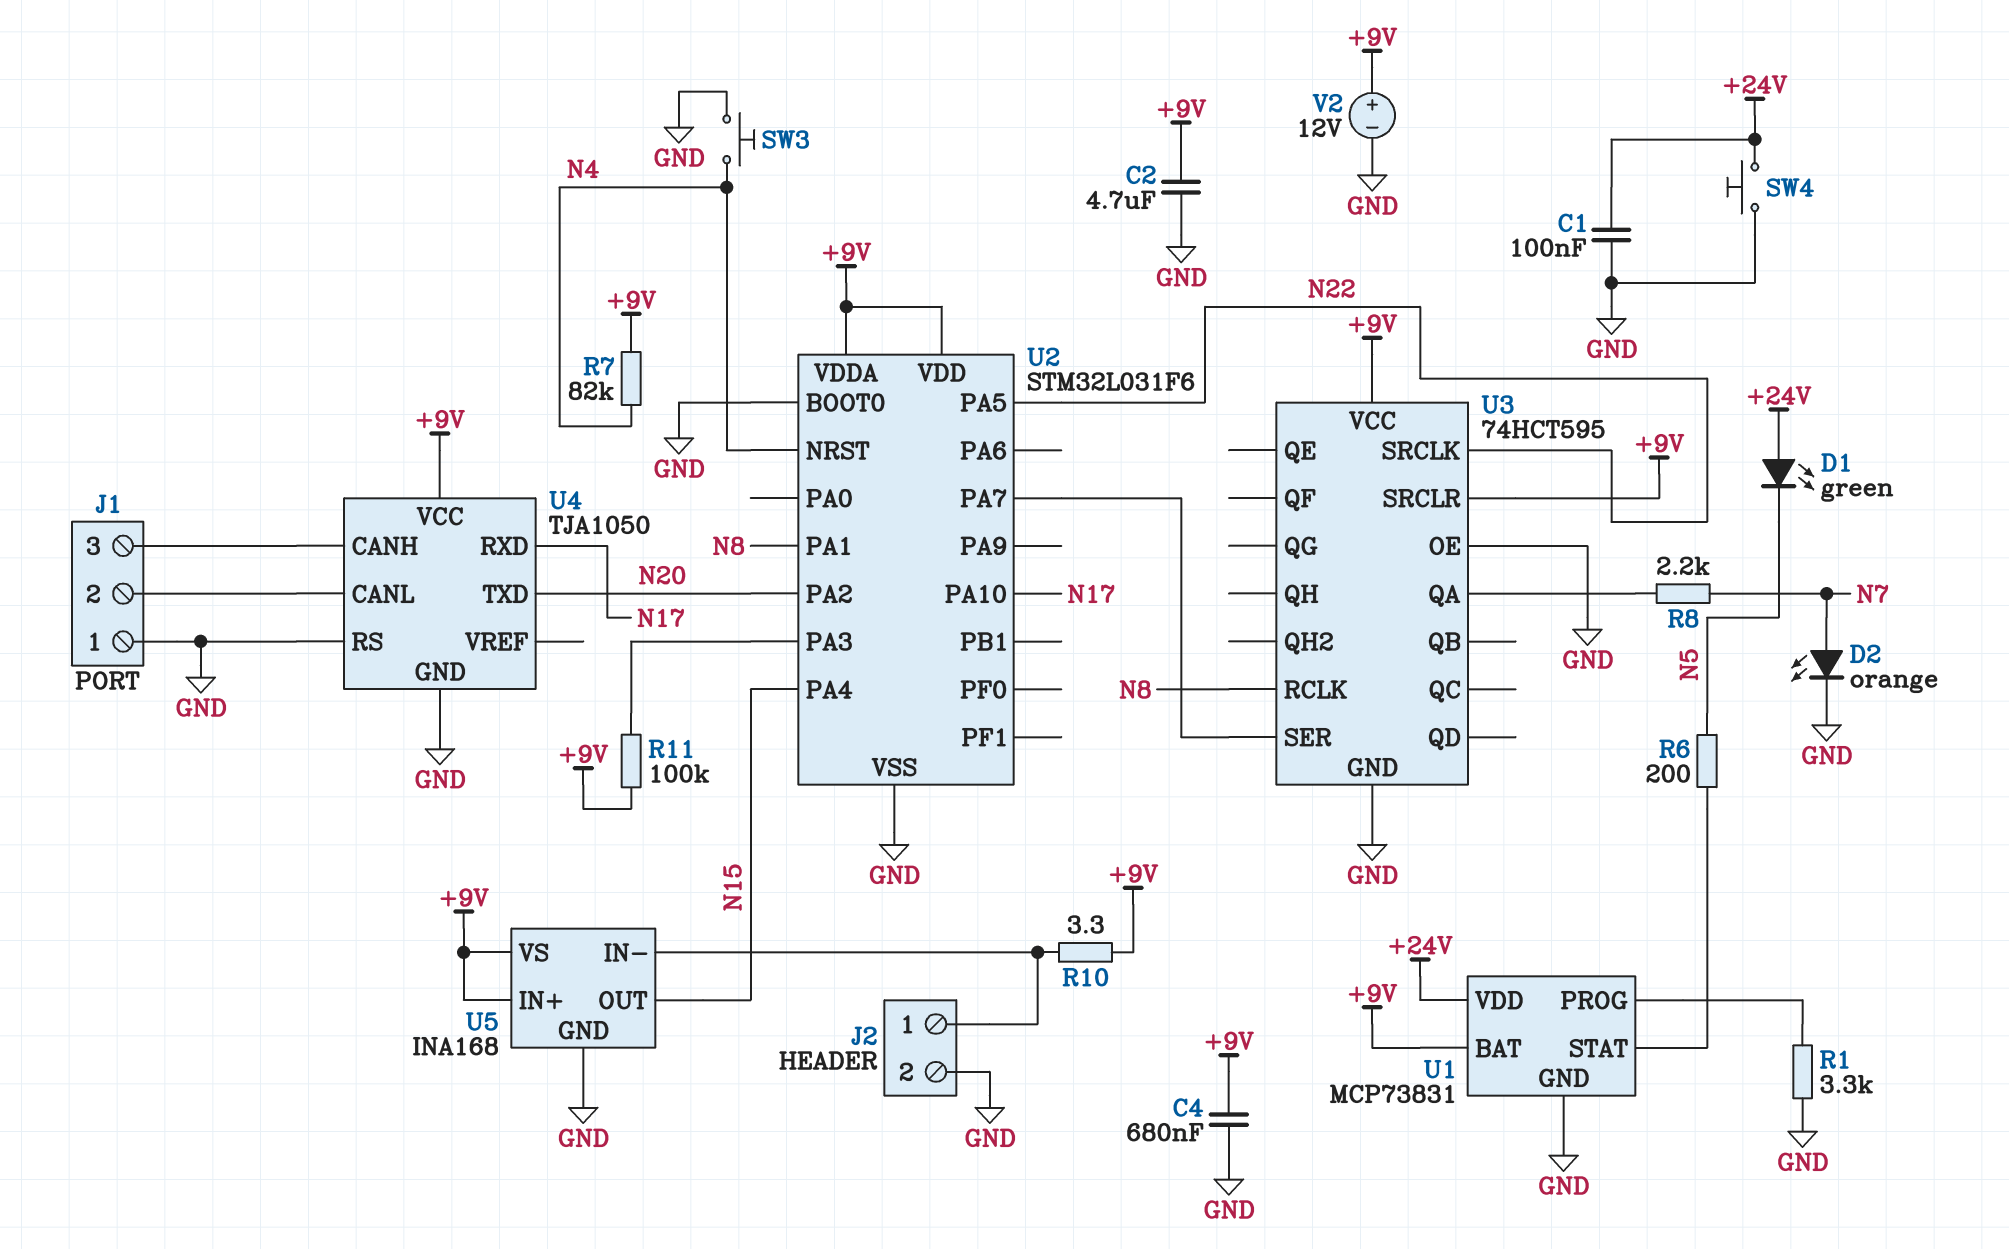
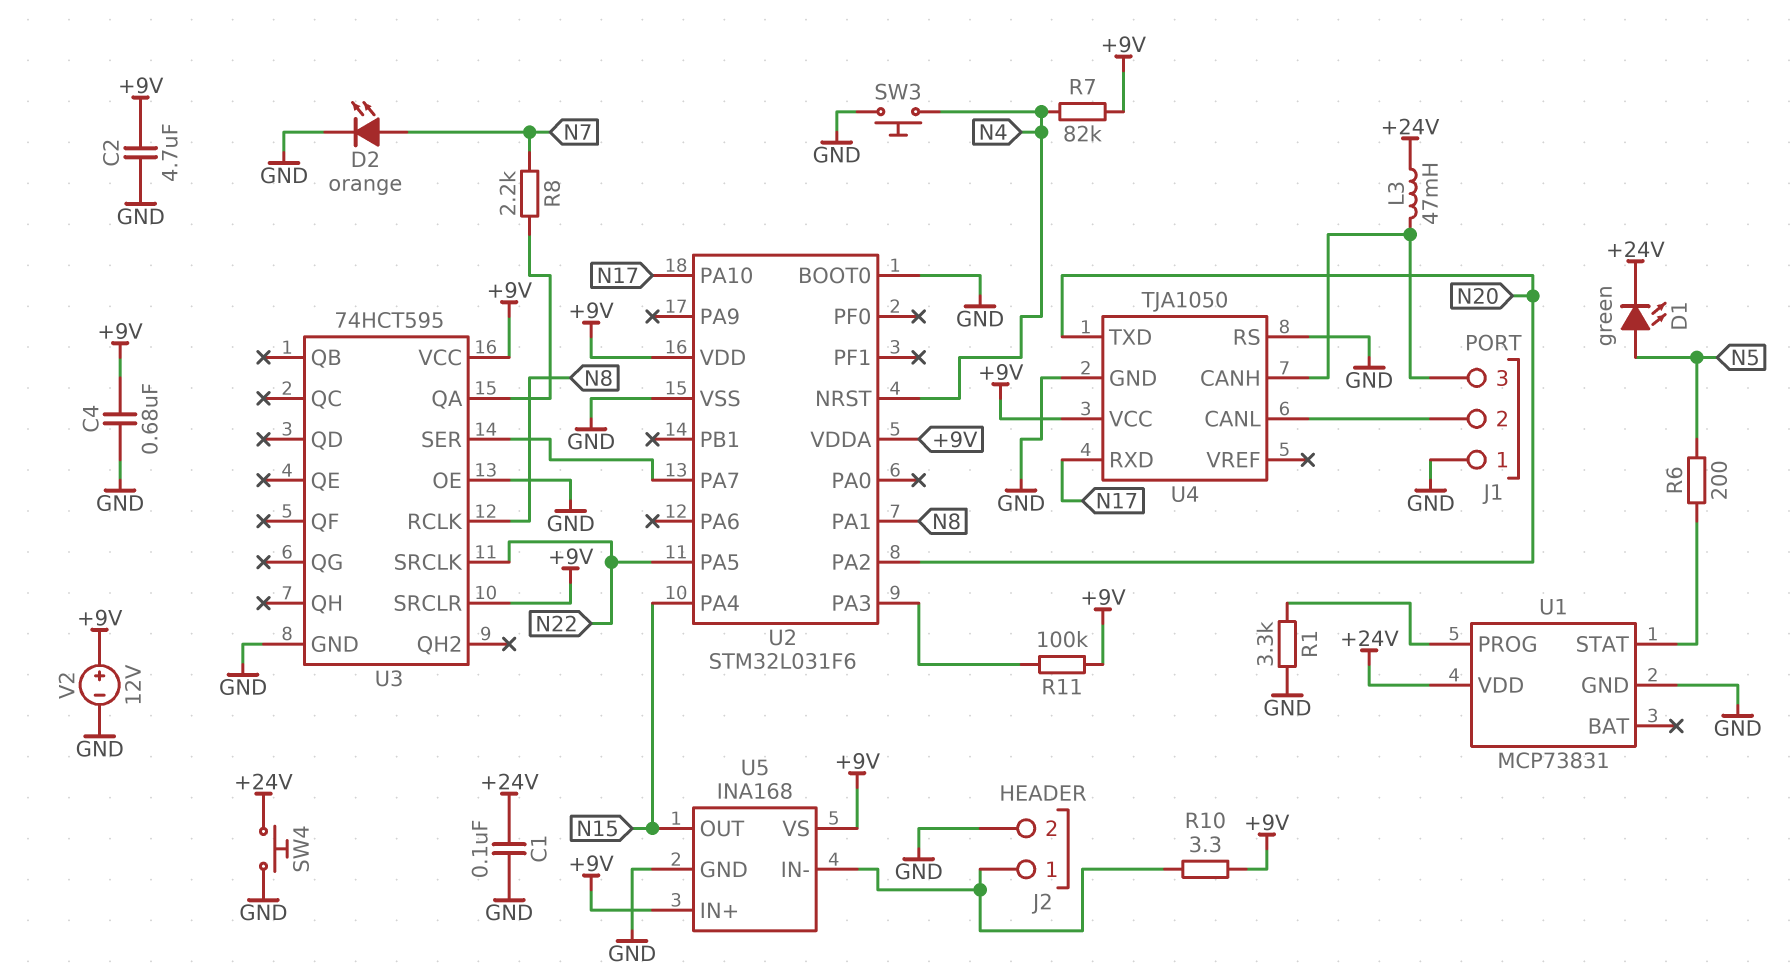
D1: LED green (A +24V, K N5) -> LED green (A N5, K +24V)
L3: none -> 47mH (+24V, J1/3)
U1 pin BAT: +9V -> none

